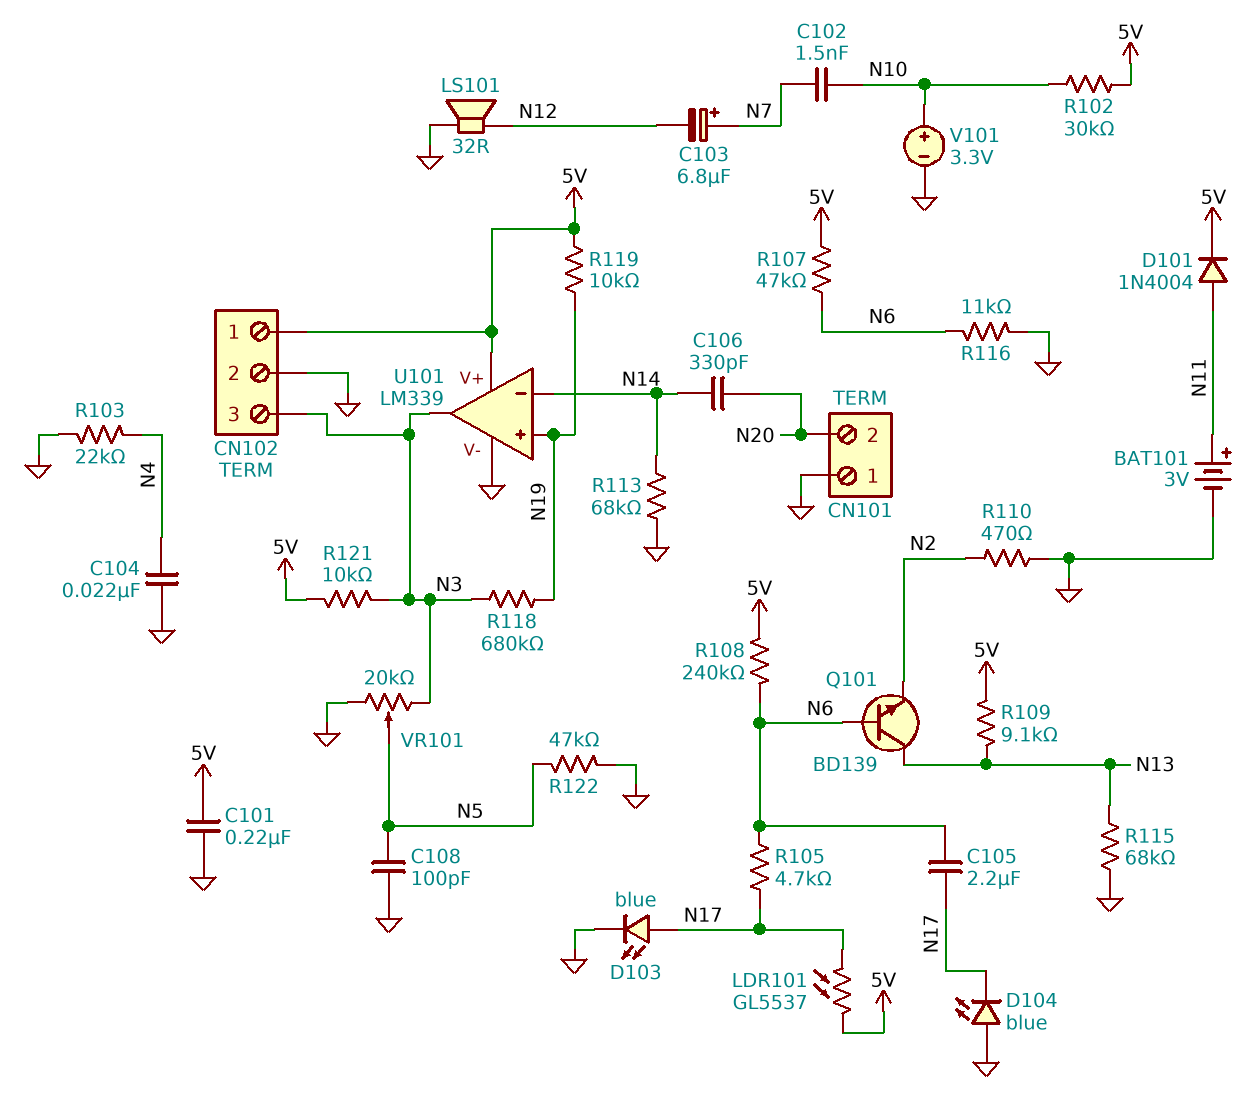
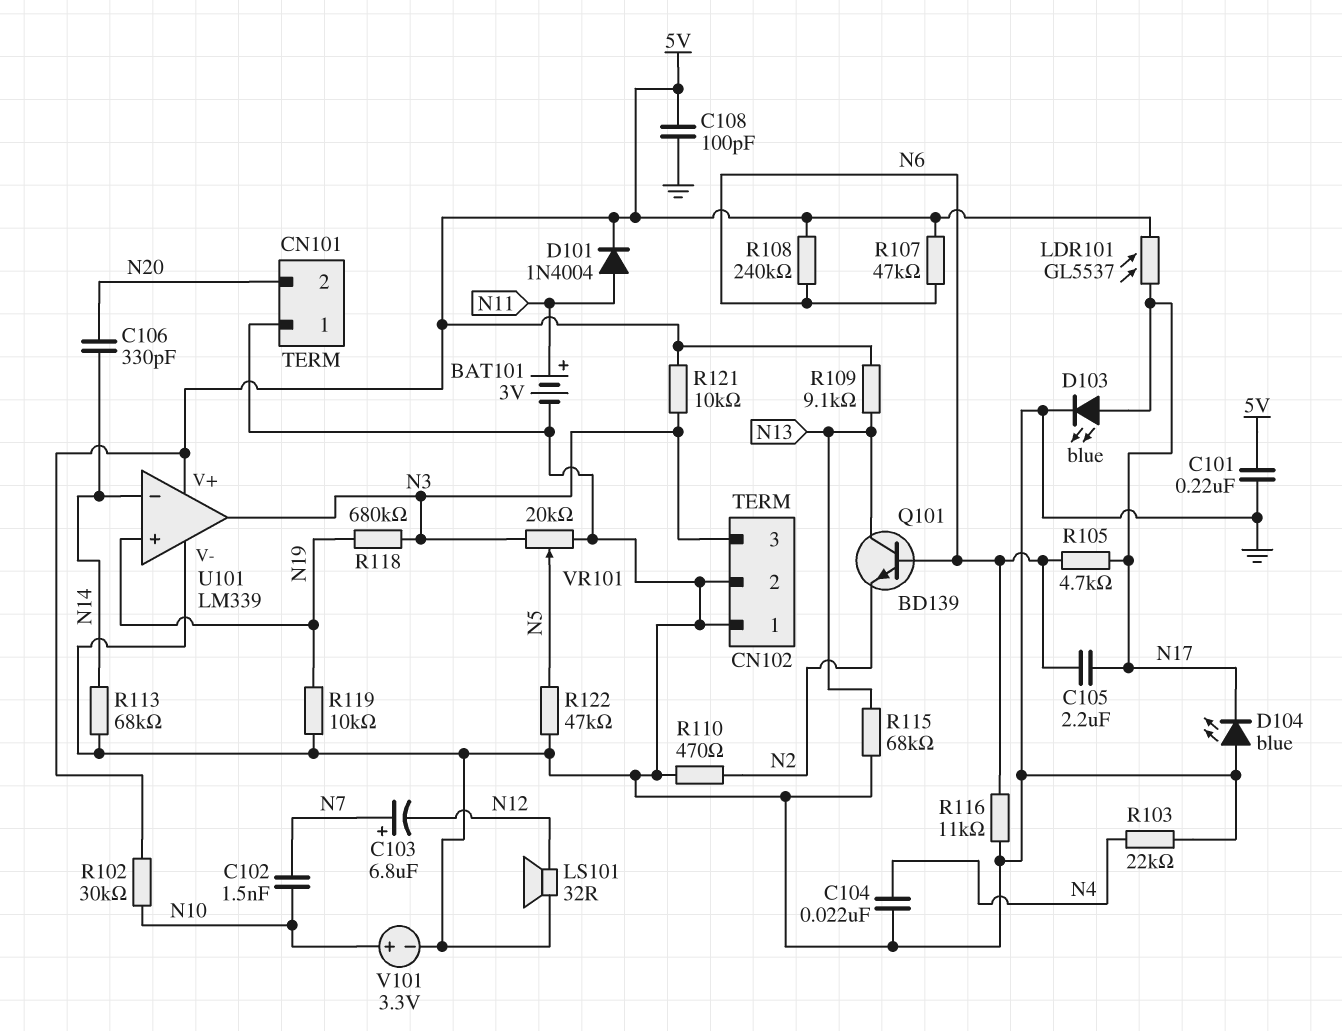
C108: 100pF (GND, N5) -> 100pF (5V, GND)
CN102 pin 1: 5V -> GND
R119: 10k (5V, N19) -> 10k (GND, N19)

